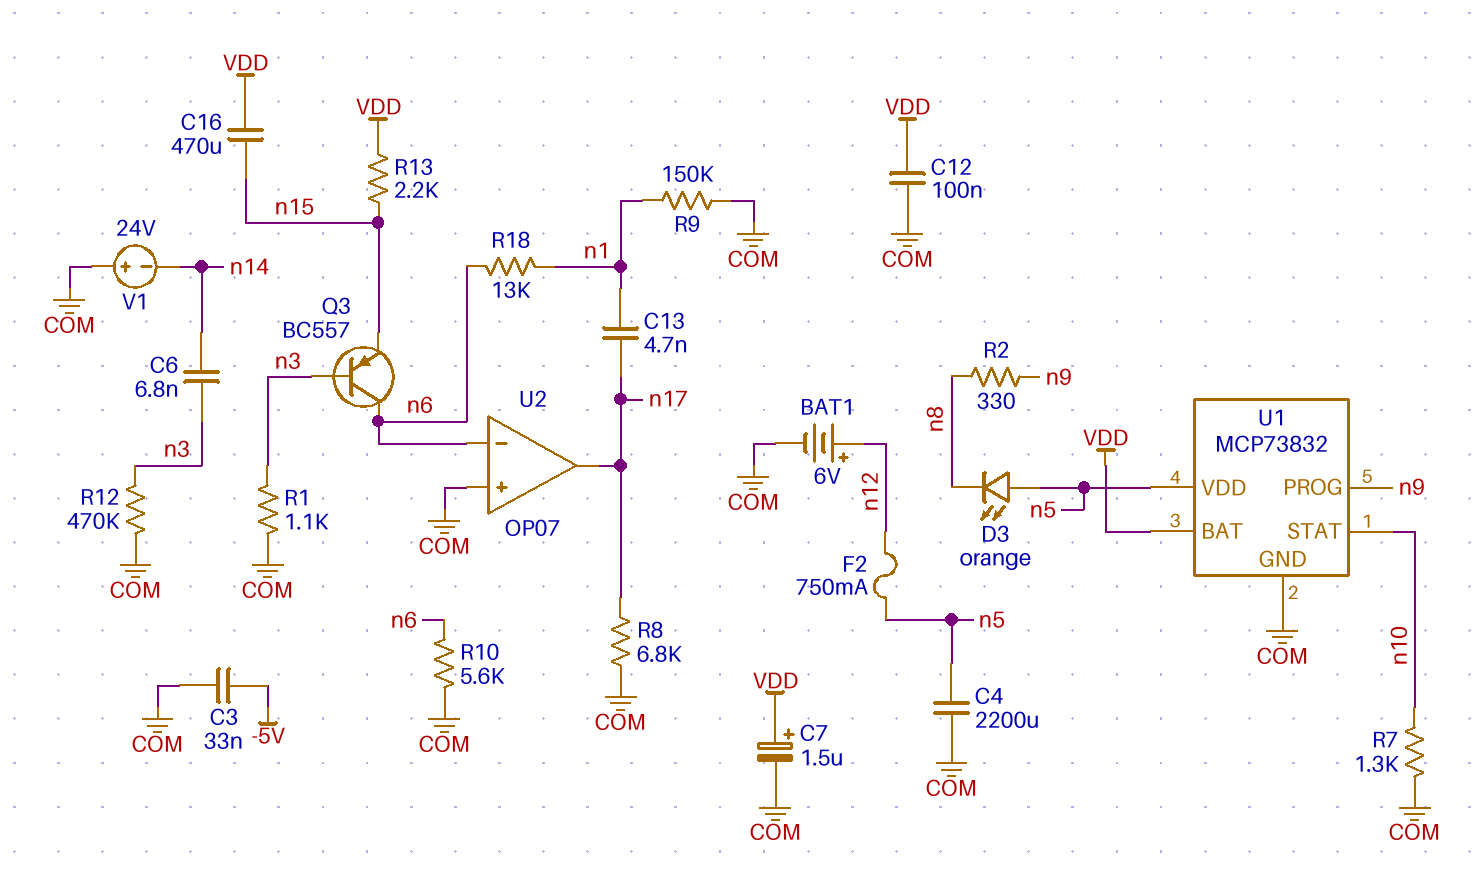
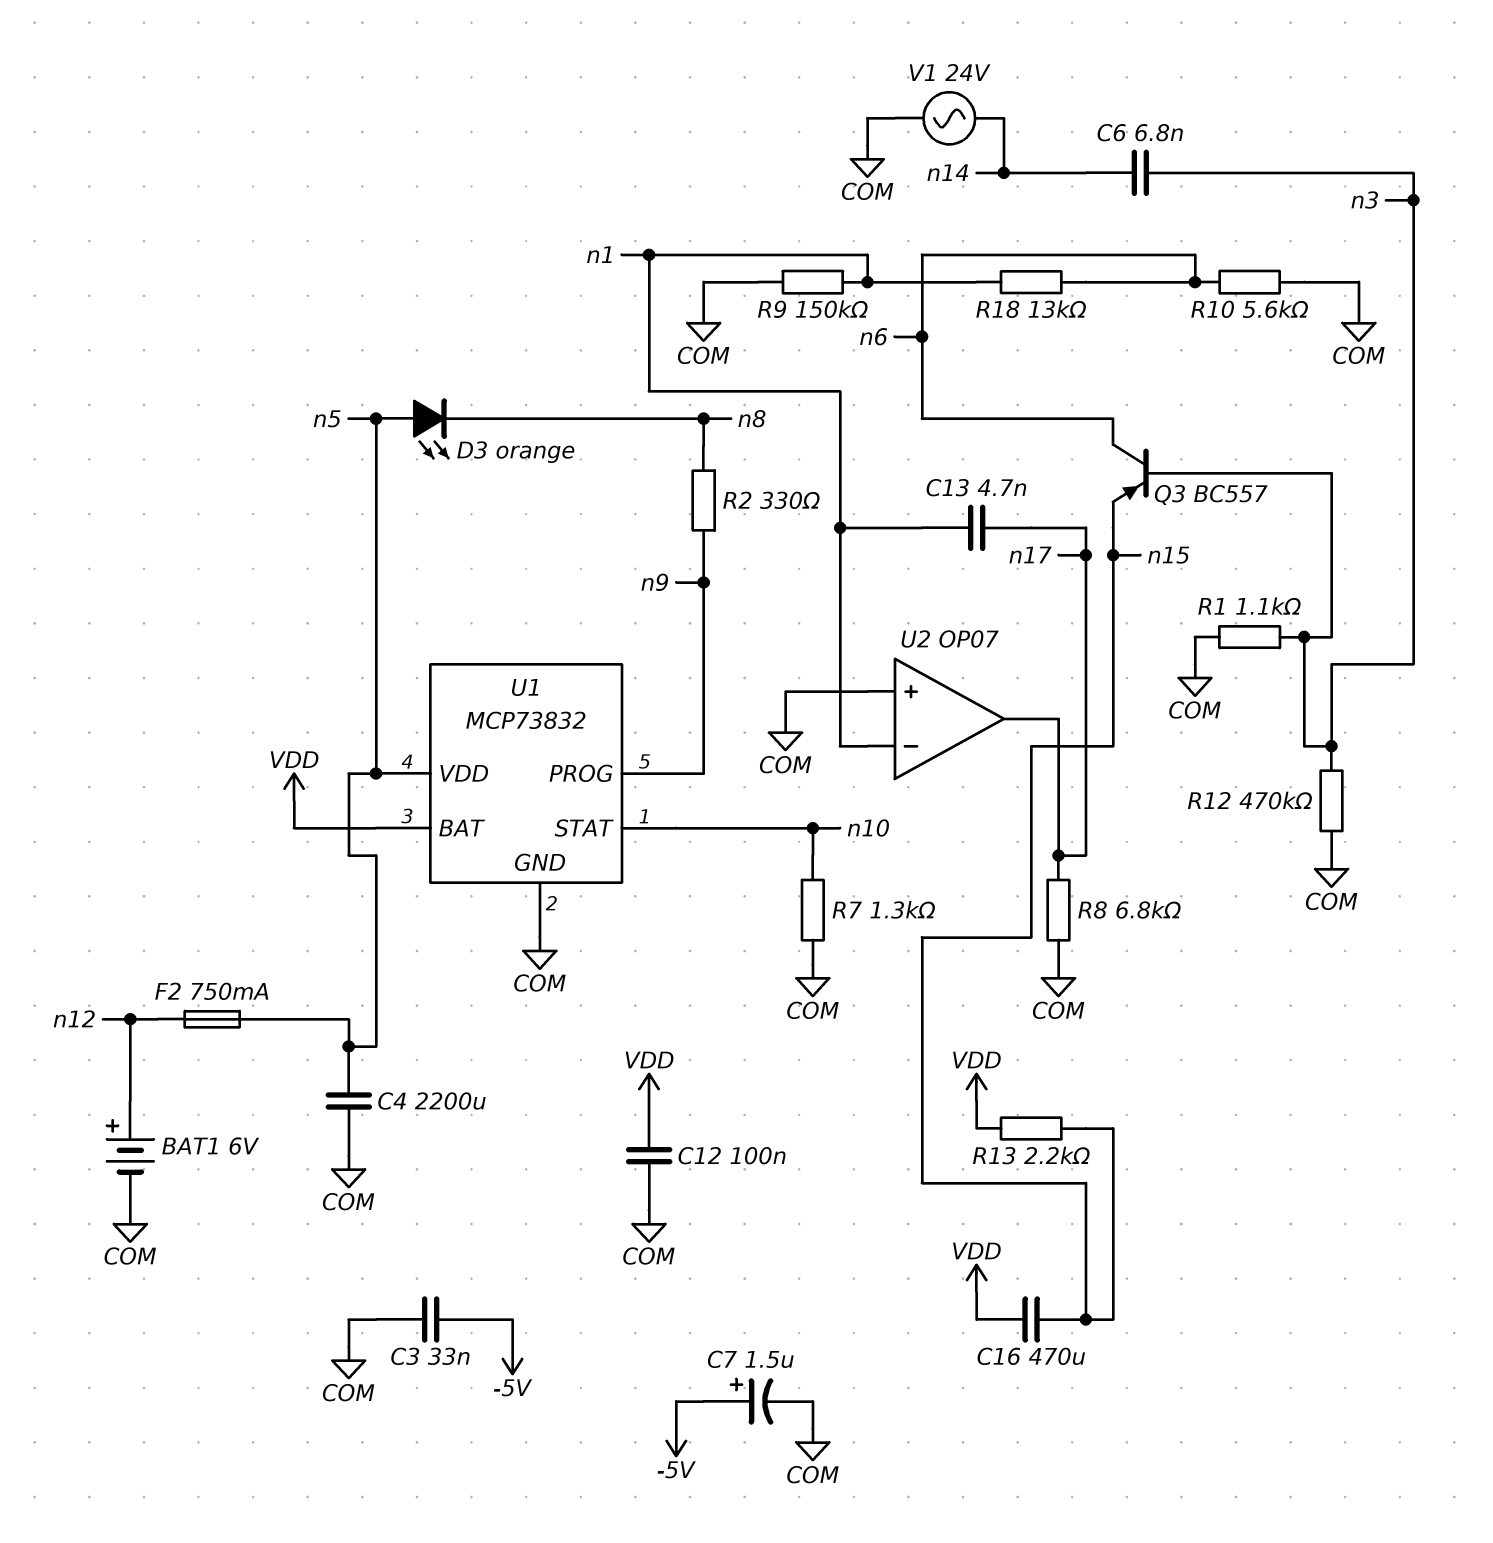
C7: 1.5uF (plus VDD, minus COM) -> 1.5uF (plus -5V, minus COM)
U2 pin in-: n6 -> n1
V1: 24V (plus COM, minus n14) -> AC 24V (COM, n14)

